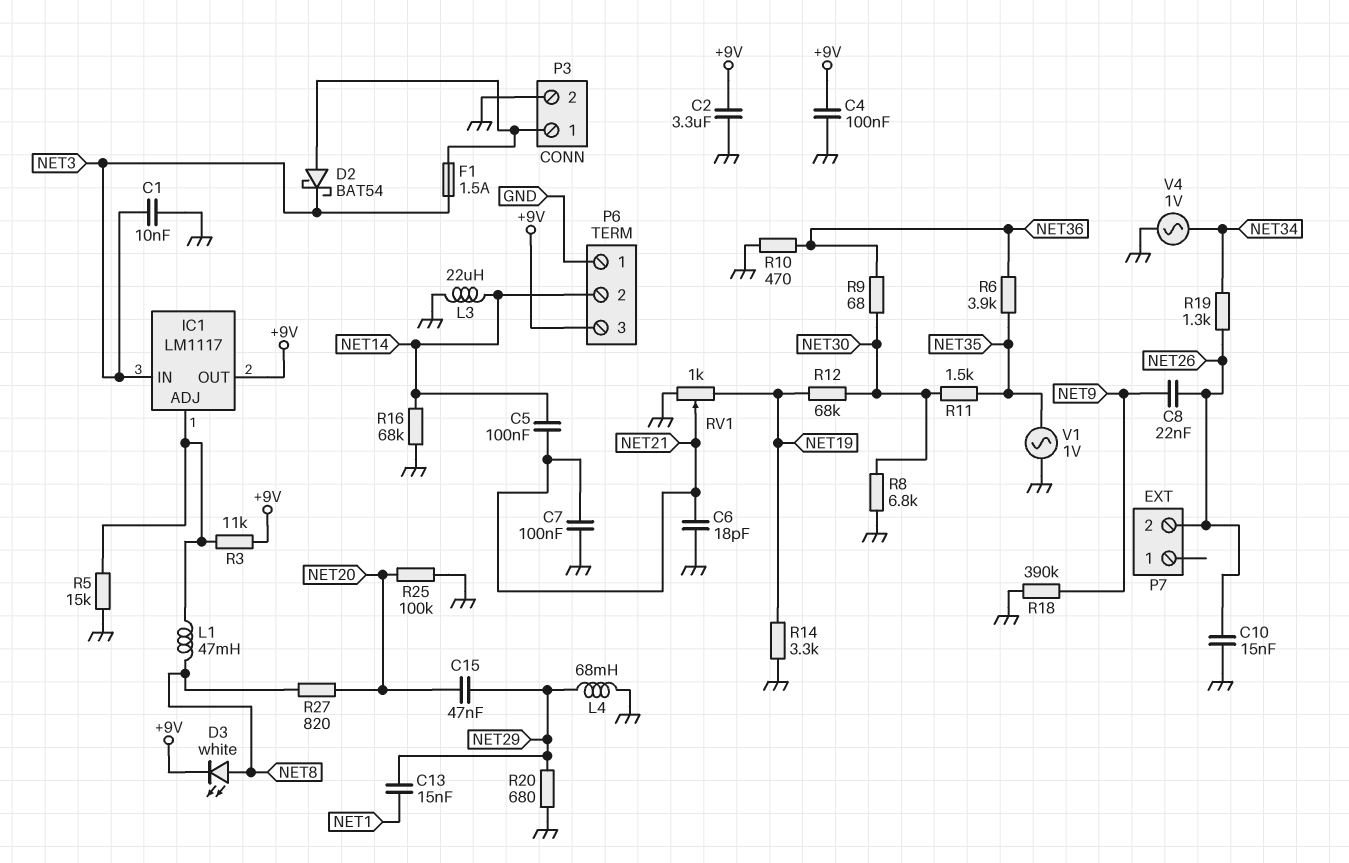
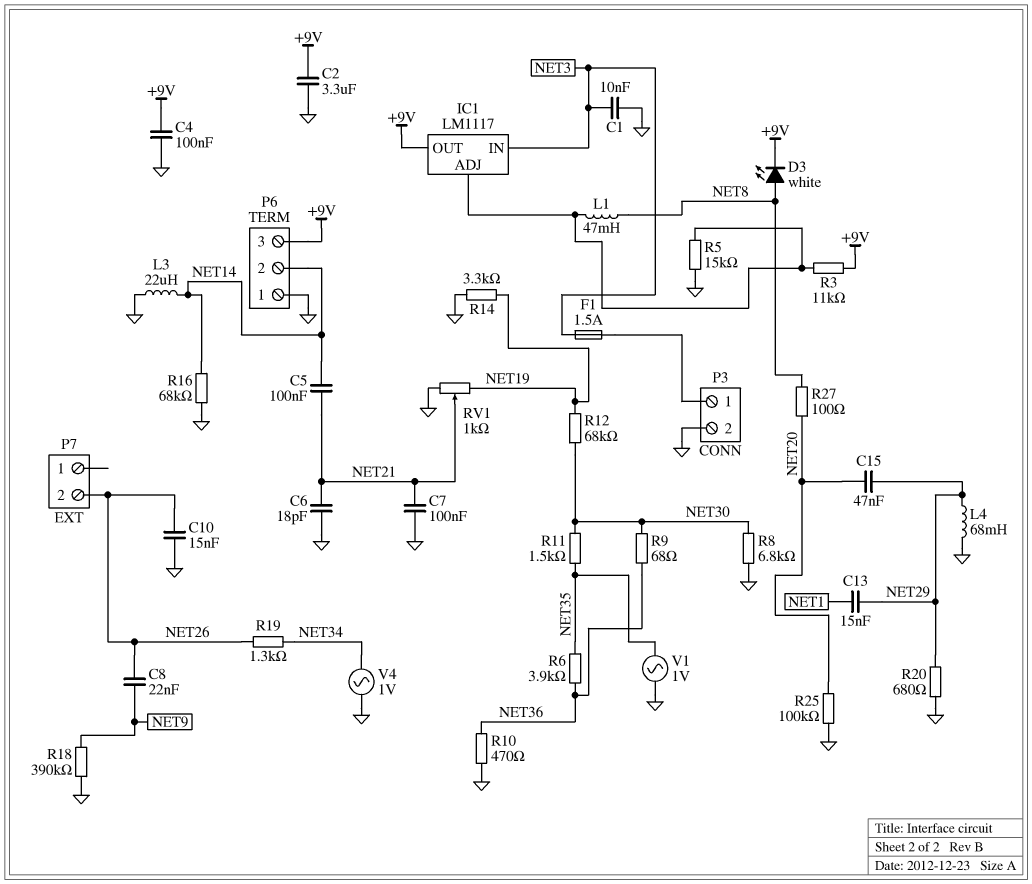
D2: schottky BAT54 (A P3/1, K NET3) -> none
R27: 820 (NET8, NET20) -> 100 (NET8, NET20)

